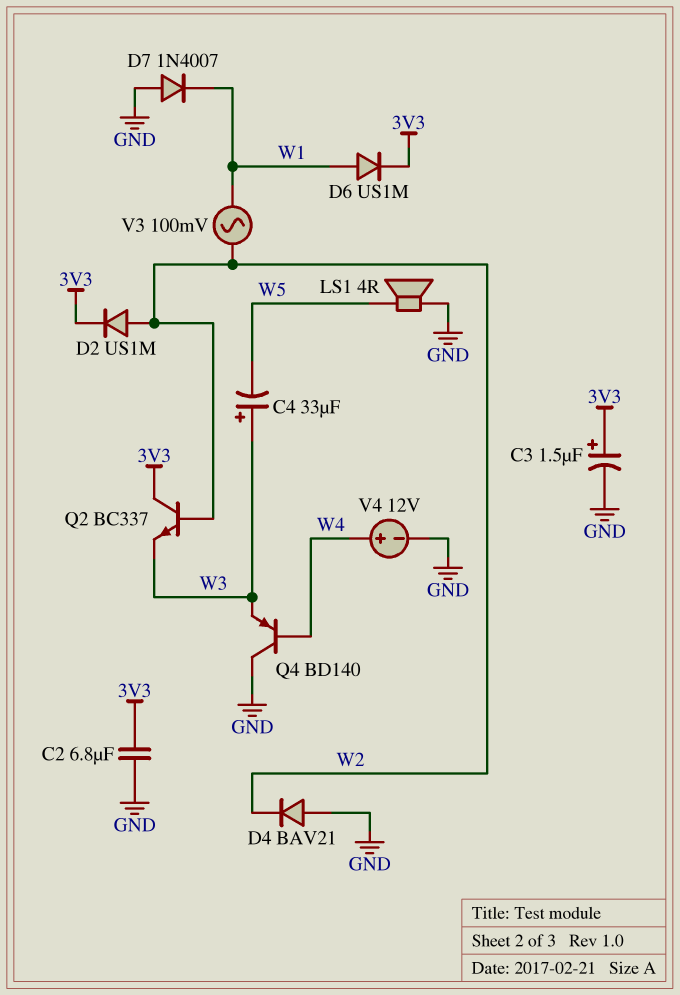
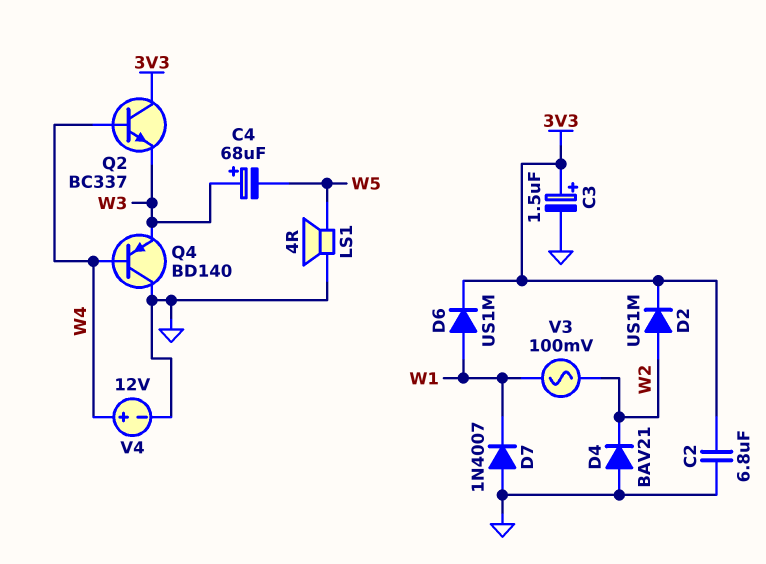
C4: 33uF (plus W3, minus W5) -> 68uF (plus W3, minus W5)
Q2: NPN BC337 (B W2, C 3V3, E W3) -> NPN BC337 (B W4, C 3V3, E W3)

